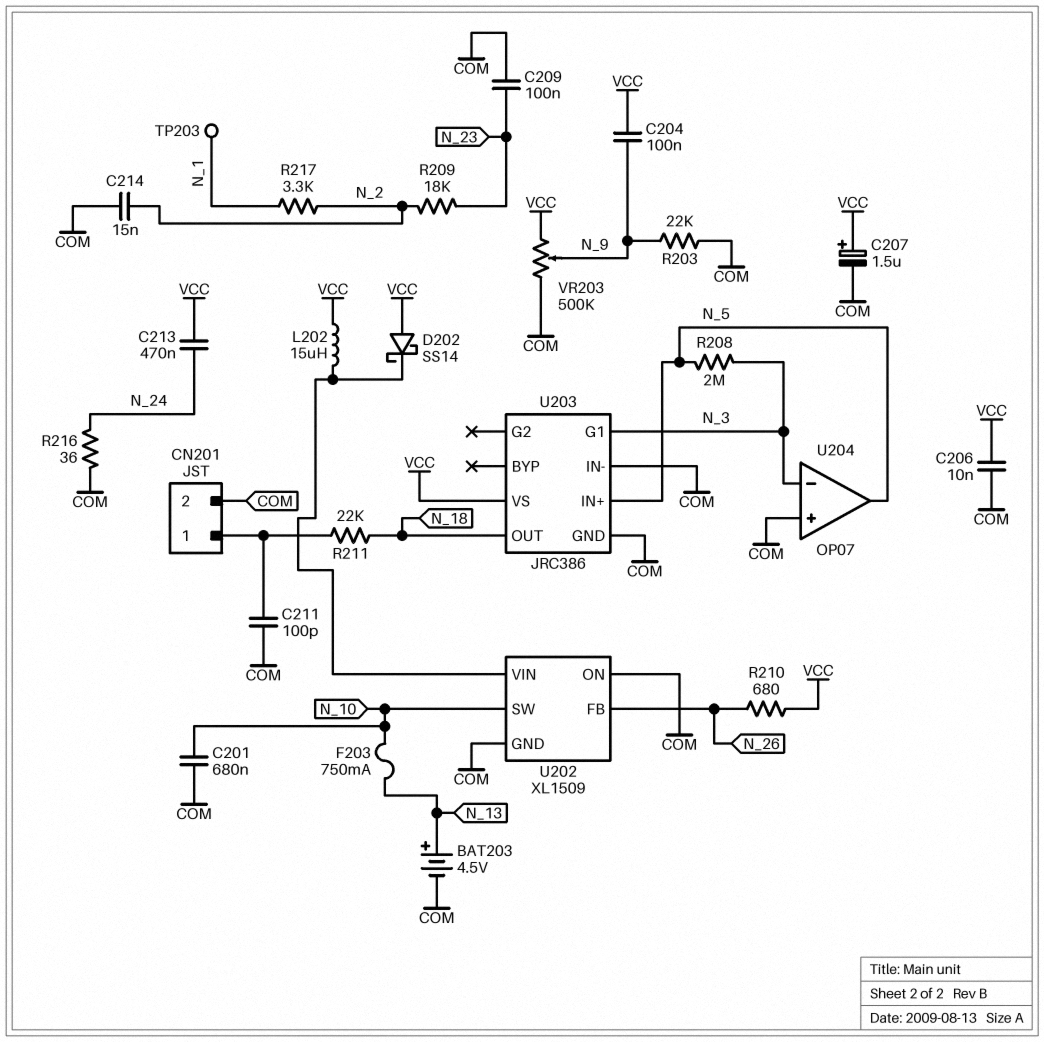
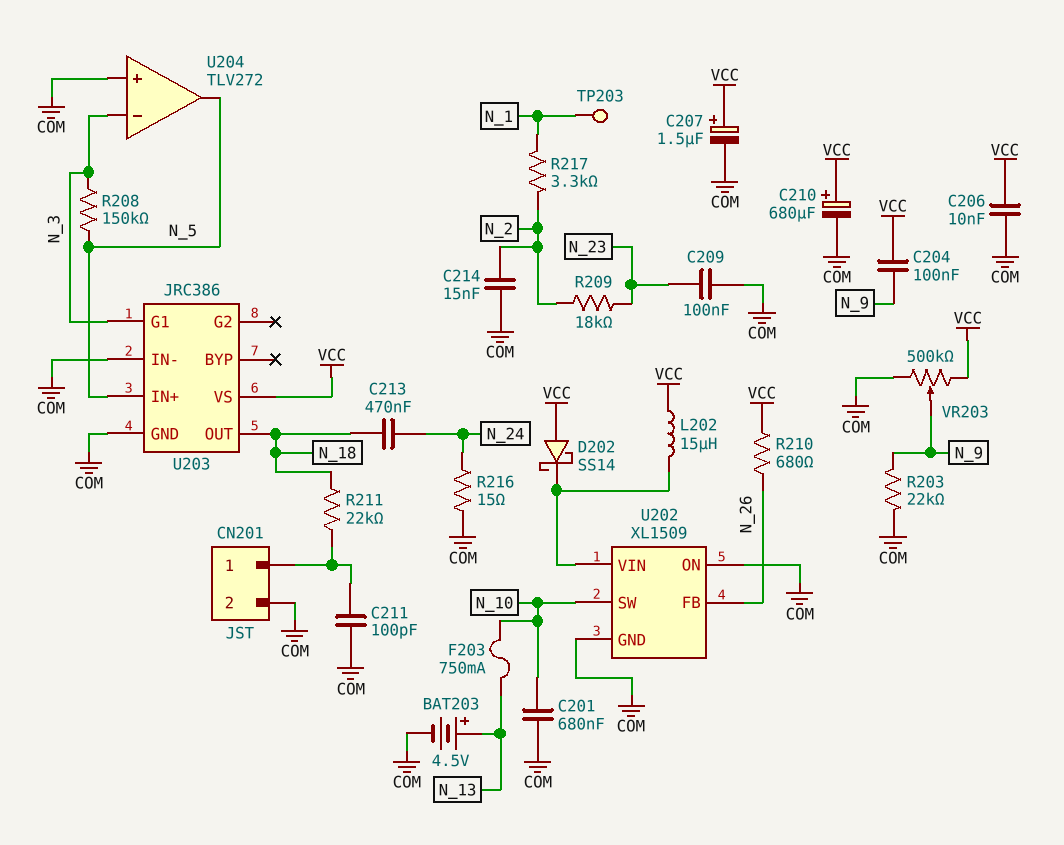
C210: none -> 680uF (plus VCC, minus COM)
C213: 470nF (N_24, VCC) -> 470nF (N_18, N_24)
R208: 2M (N_3, N_5) -> 150k (N_3, N_5)
R216: 36 (COM, N_24) -> 15 (COM, N_24)
U204: OP07 -> TLV272

